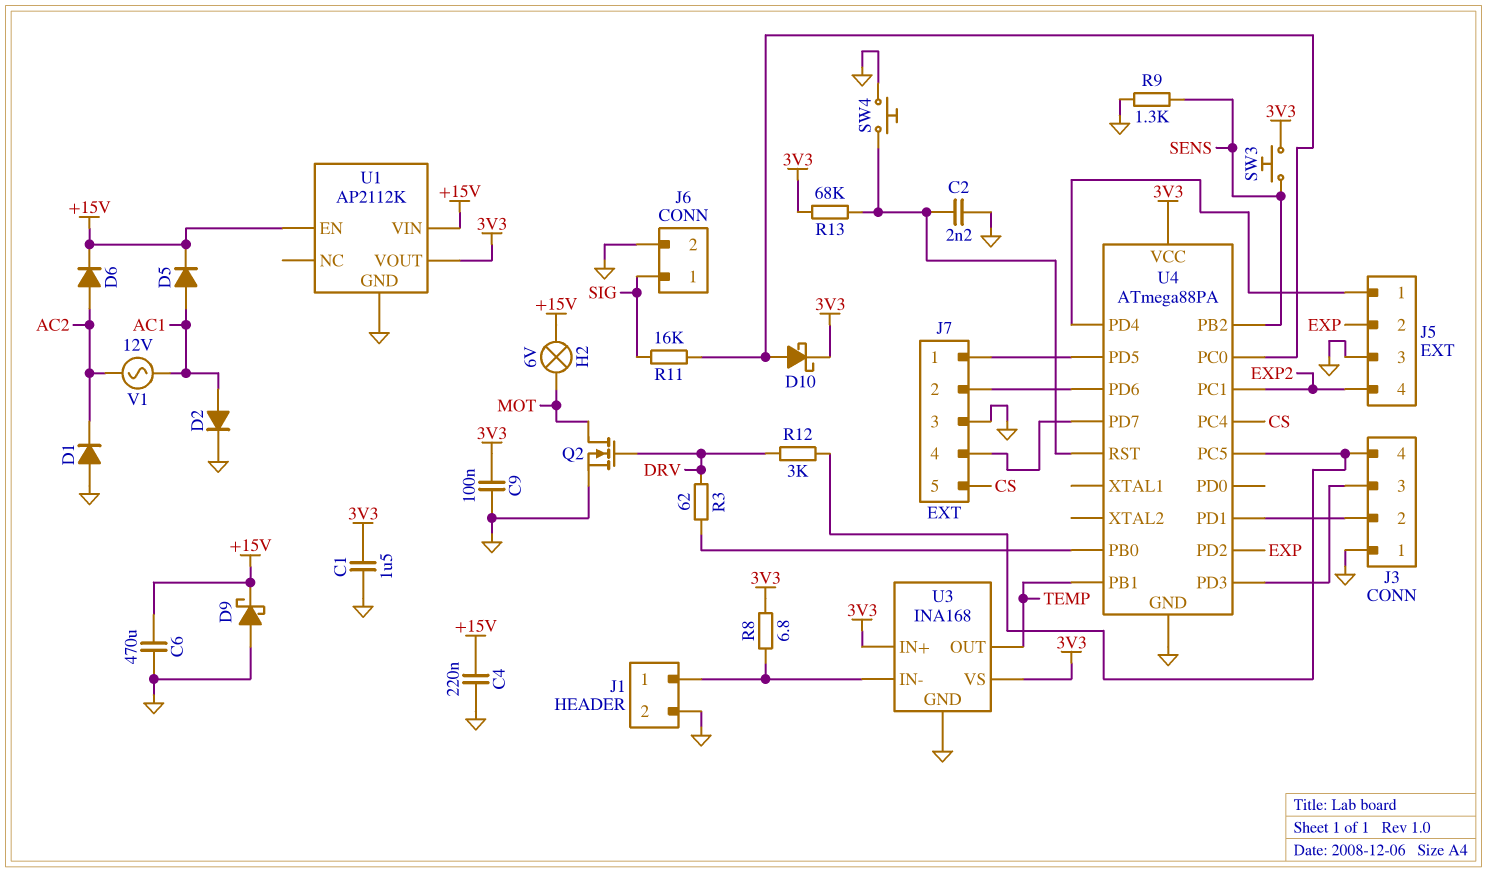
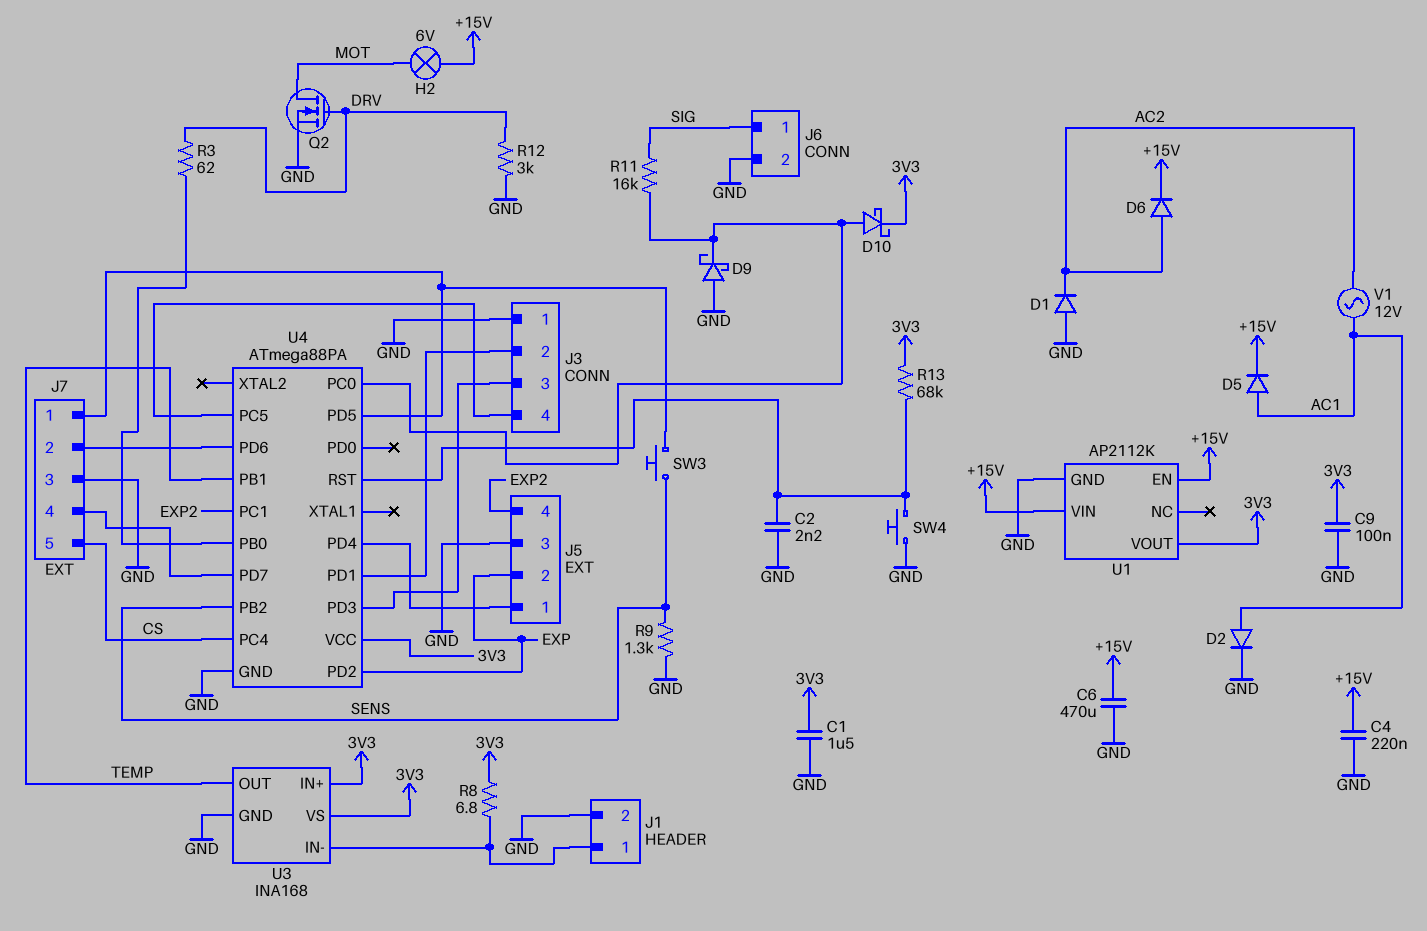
D9: schottky (A GND, K +15V) -> schottky (A GND, K U4/PC0)
R12: 3k (DRV, J3/4) -> 3k (DRV, GND)
SW3: button (3V3, SENS) -> button (J7/1, SENS)

